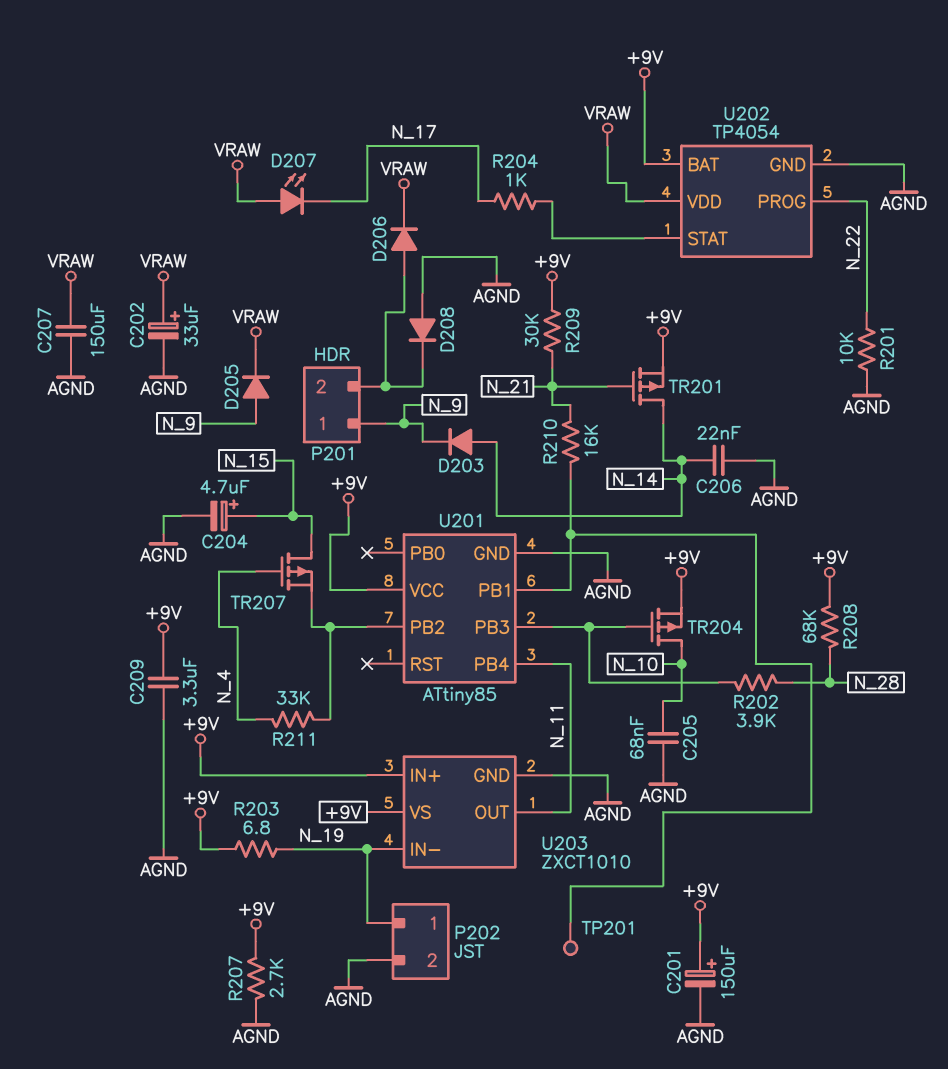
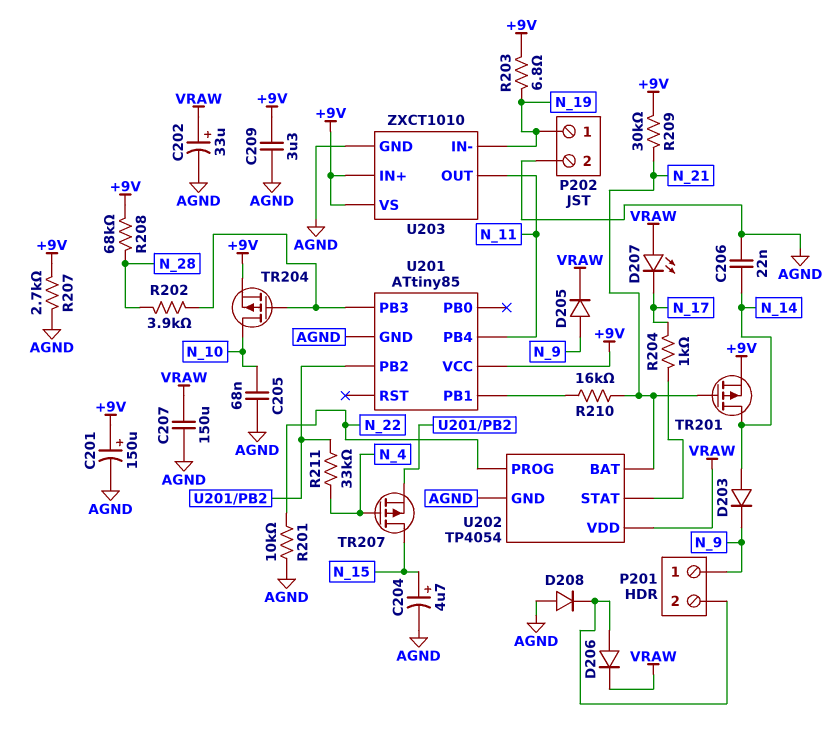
TP201: test point (U201/PB1) -> none
U202 pin BAT: +9V -> N_21

